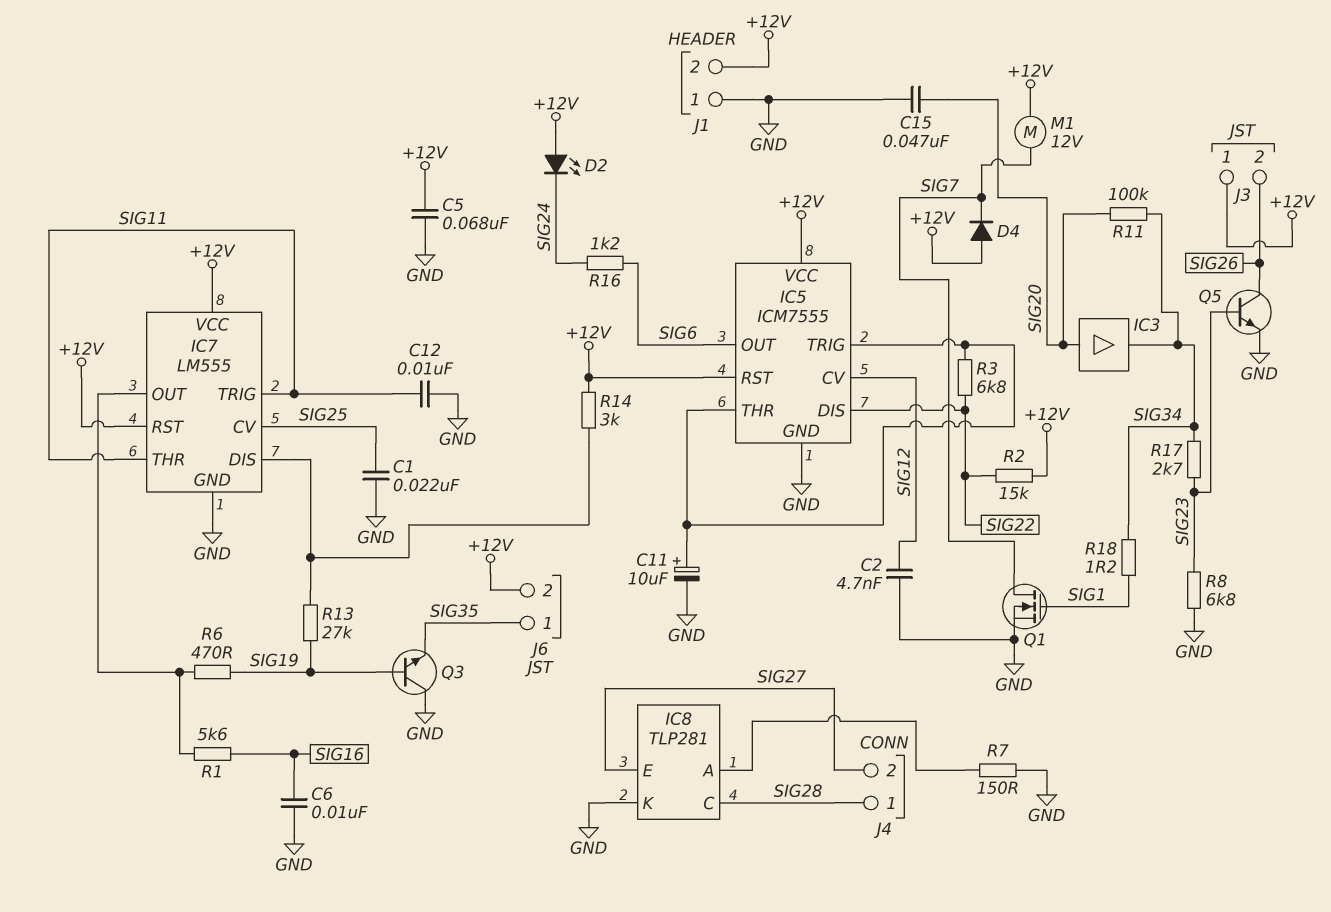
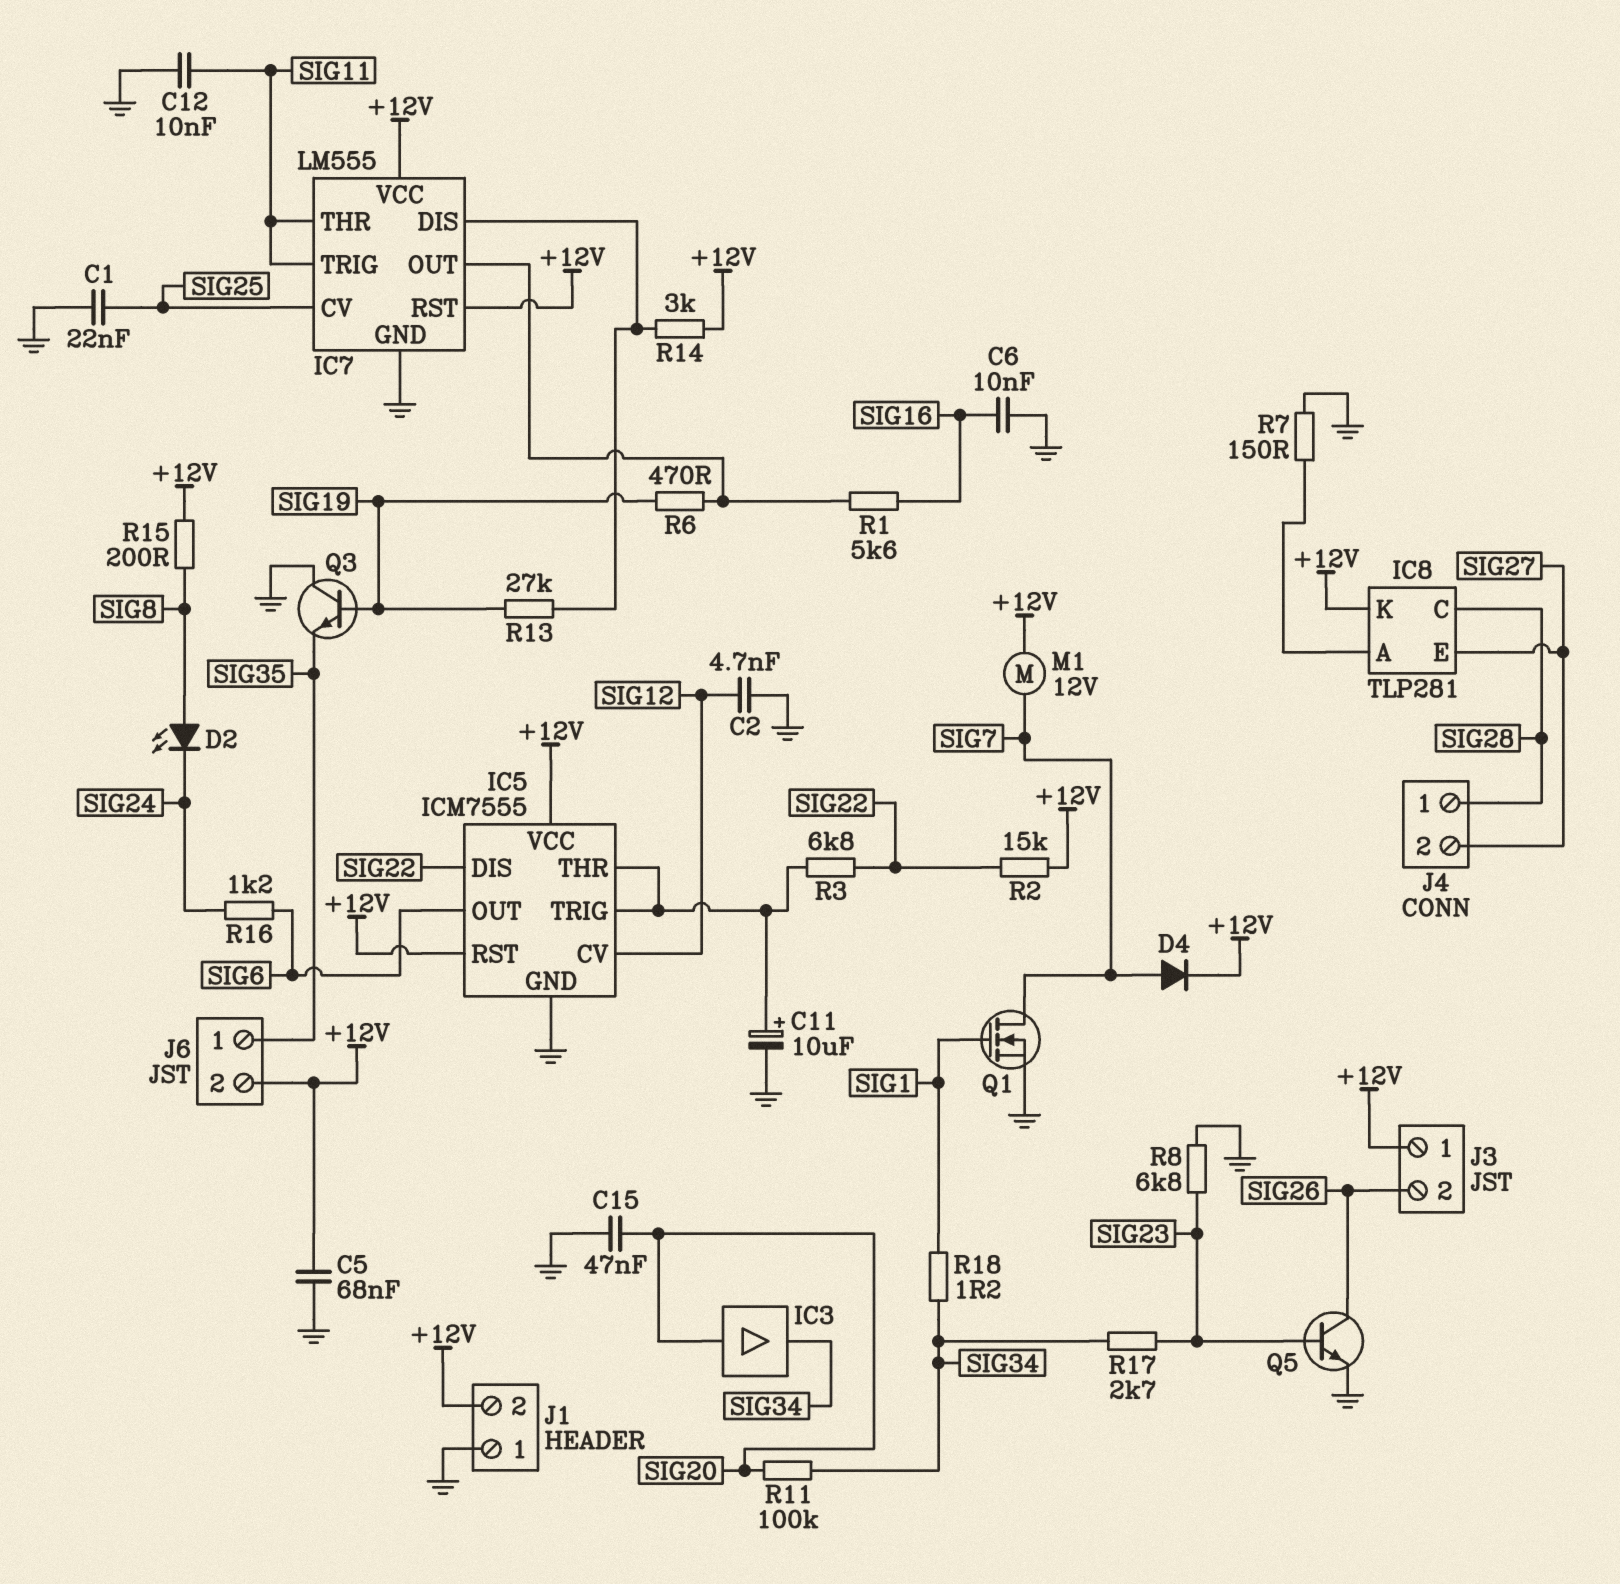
D2: LED (A +12V, K SIG24) -> LED (A SIG8, K SIG24)
D4: diode (A +12V, K SIG7) -> diode (A SIG7, K +12V)
IC8 pin K: GND -> +12V
R15: none -> 200 (+12V, SIG8)

